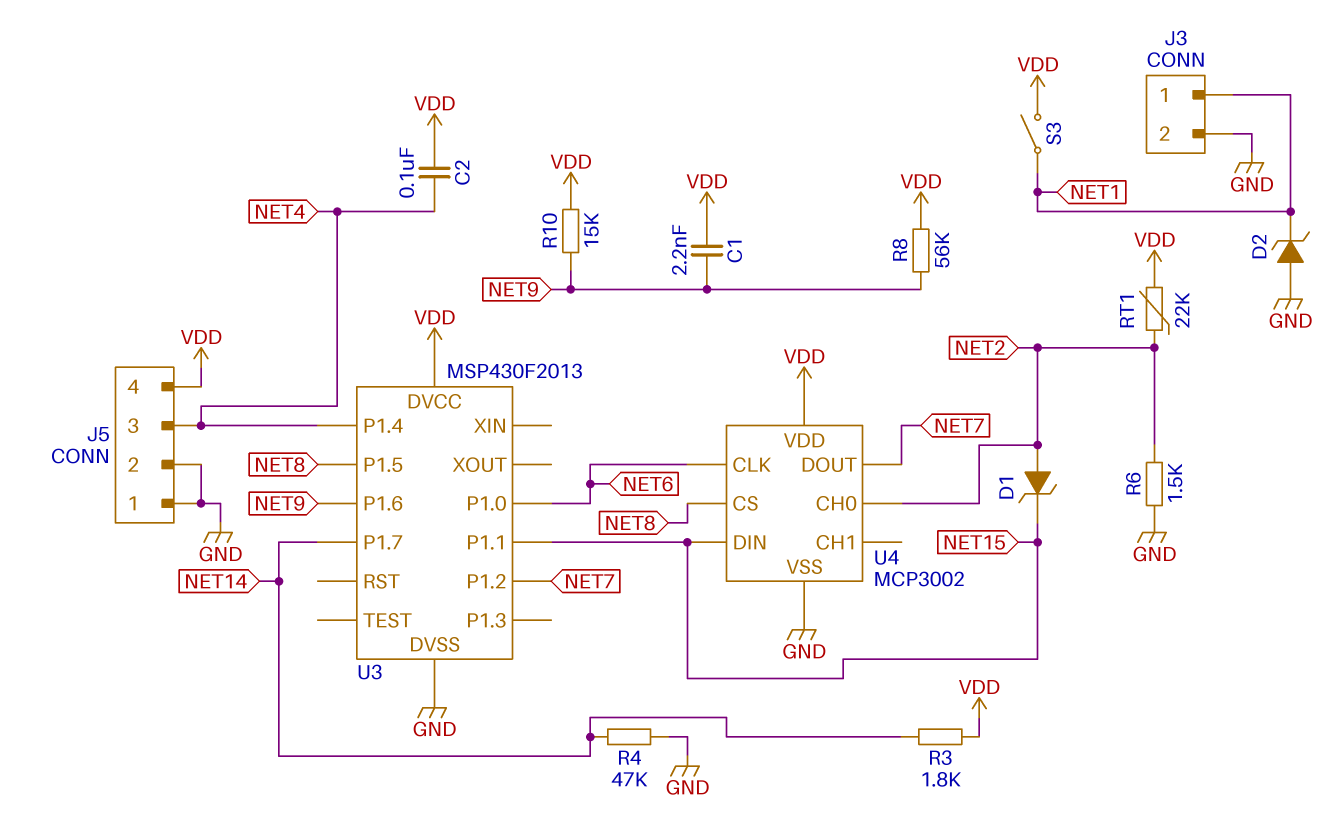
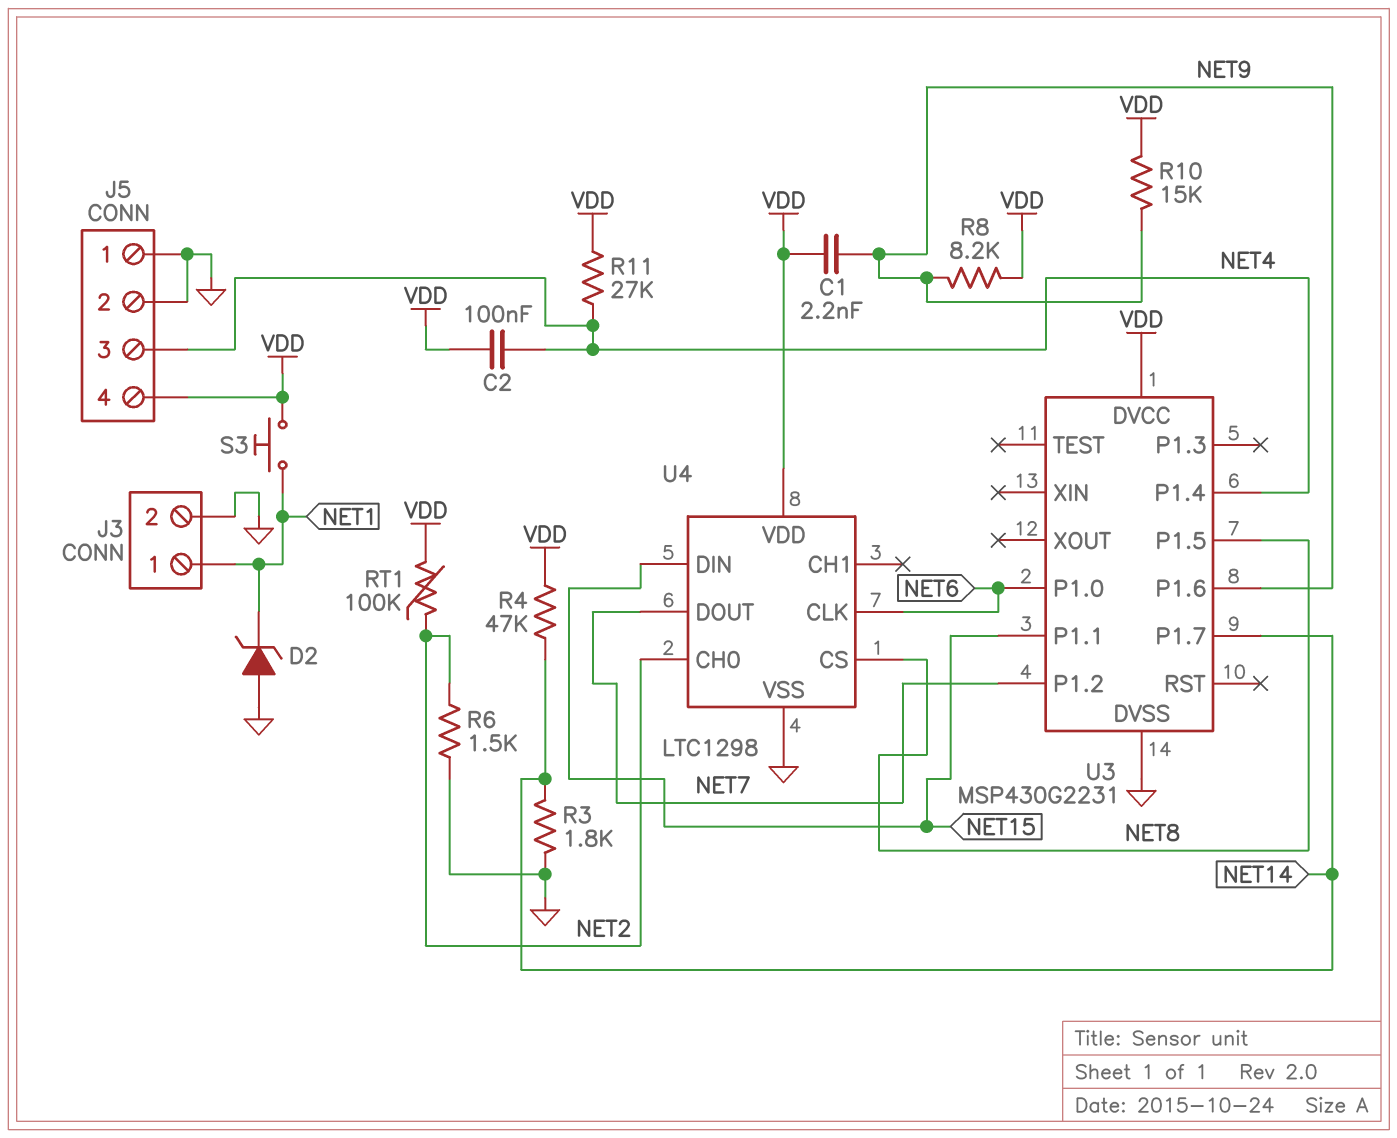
D1: zener (A NET2, K NET15) -> none
R3: 1.8k (NET14, VDD) -> 1.8k (GND, NET14)
R4: 47k (GND, NET14) -> 47k (NET14, VDD)
R8: 56k (NET9, VDD) -> 8.2k (NET9, VDD)
R11: none -> 27k (NET4, VDD)
RT1: 22k (NET2, VDD) -> 100k (NET2, VDD)
S3: switch (NET1, VDD) -> button (NET1, VDD)
U3: MSP430F2013 -> MSP430G2231
U4: MCP3002 -> LTC1298

